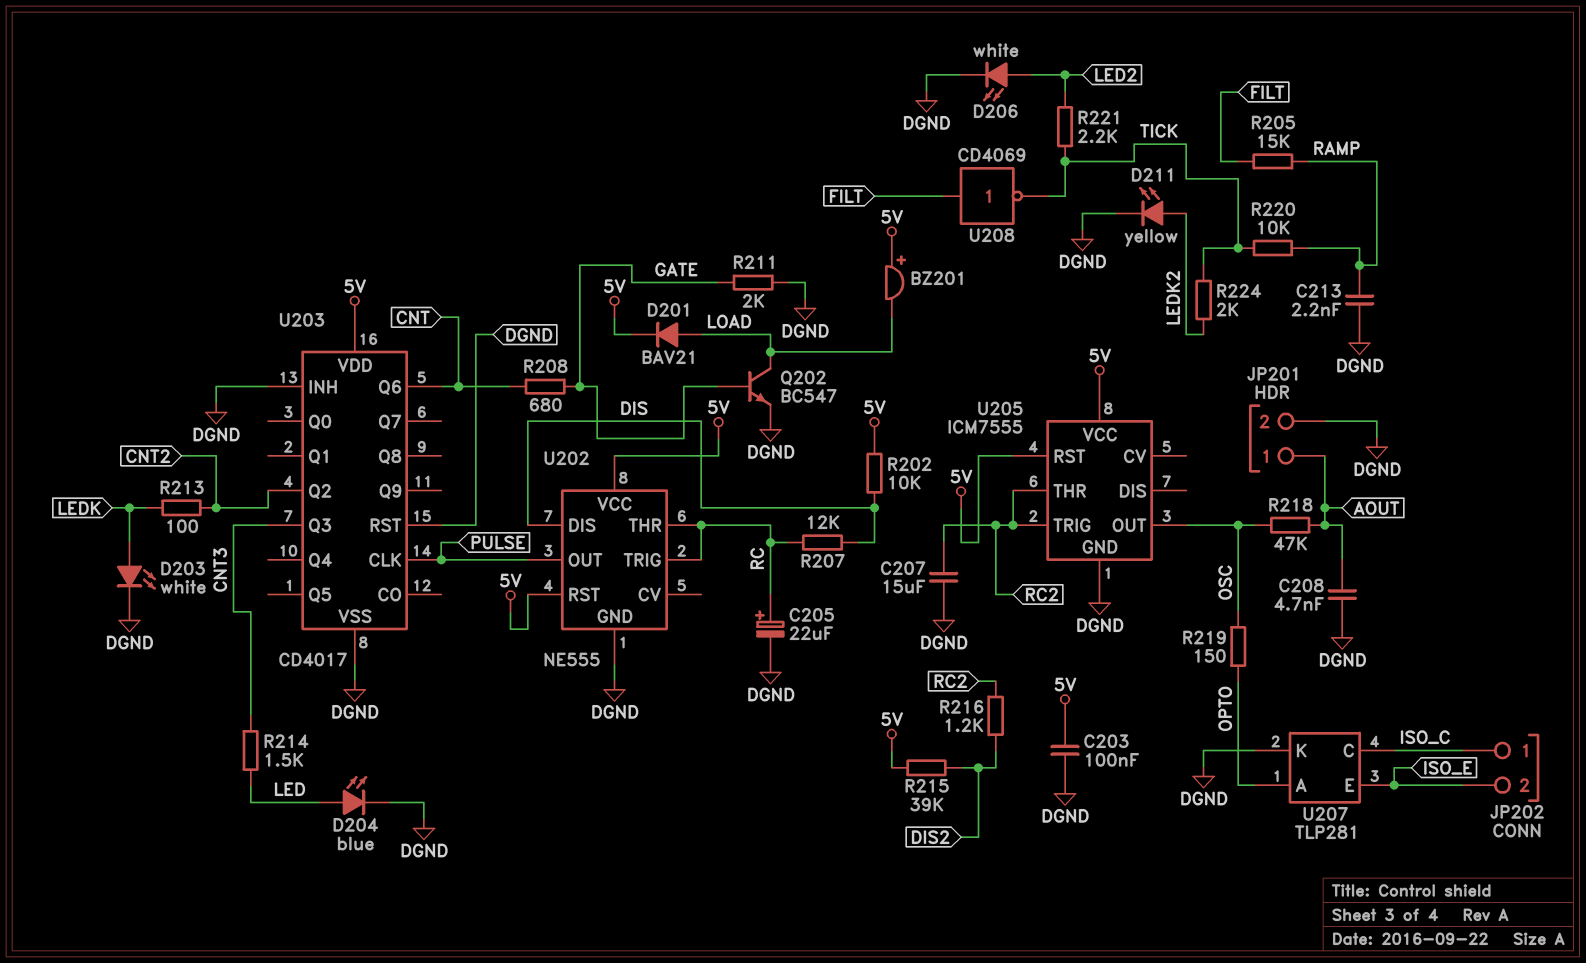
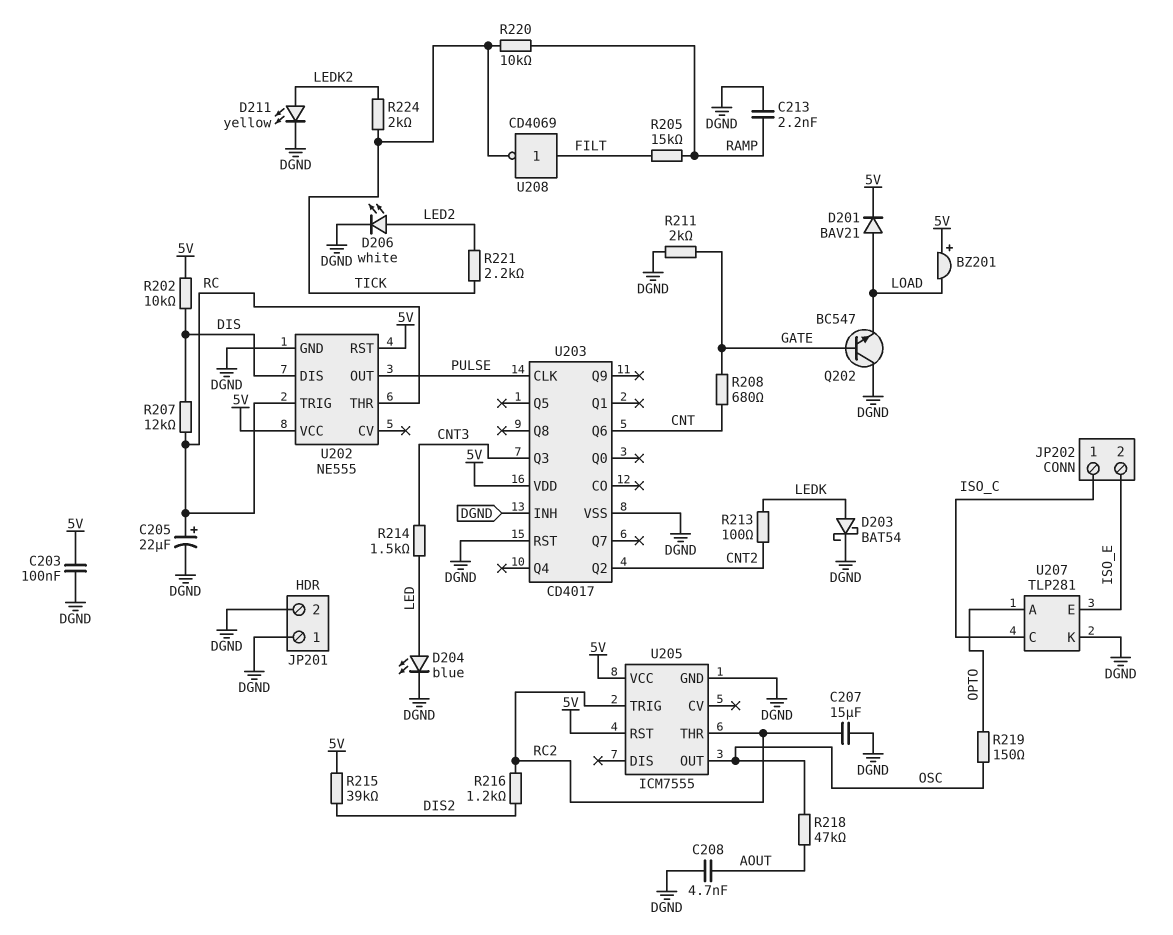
D203: LED white (A LEDK, K DGND) -> schottky BAT54 (A LEDK, K DGND)
JP201 pin 1: AOUT -> DGND
Q202: NPN BC547 (B GATE, C LOAD, E DGND) -> NPN BC547 (B GATE, C DGND, E LOAD)

